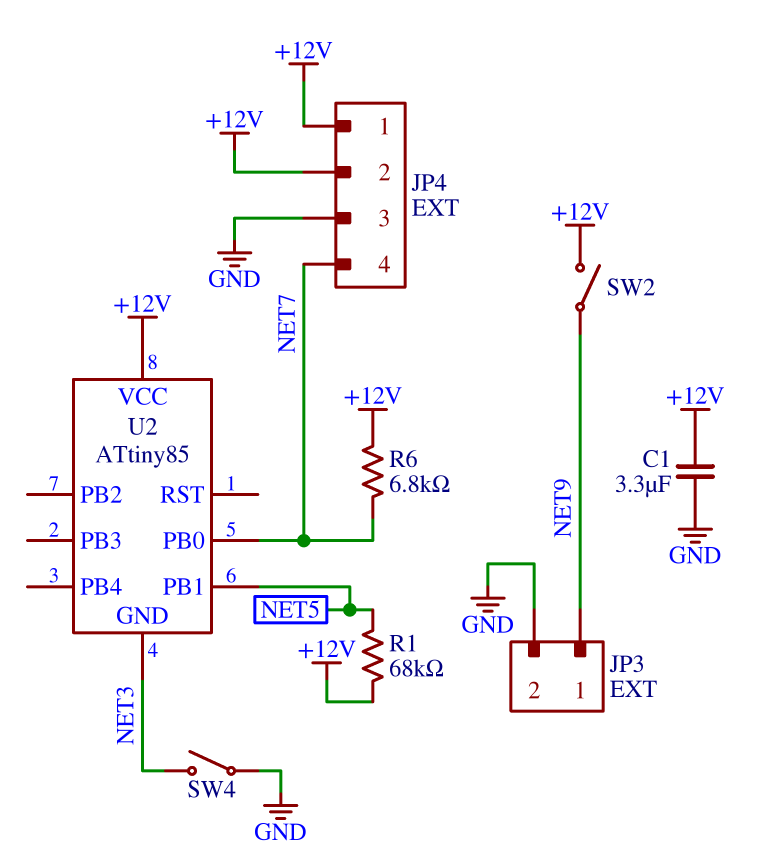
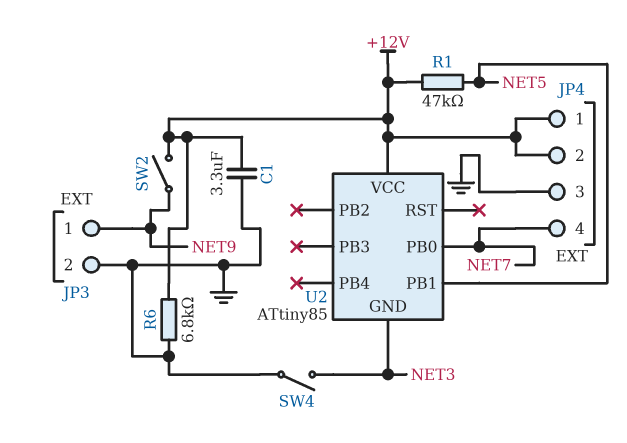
R1: 68k (+12V, NET5) -> 47k (+12V, NET5)
R6: 6.8k (+12V, NET7) -> 6.8k (+12V, GND)

